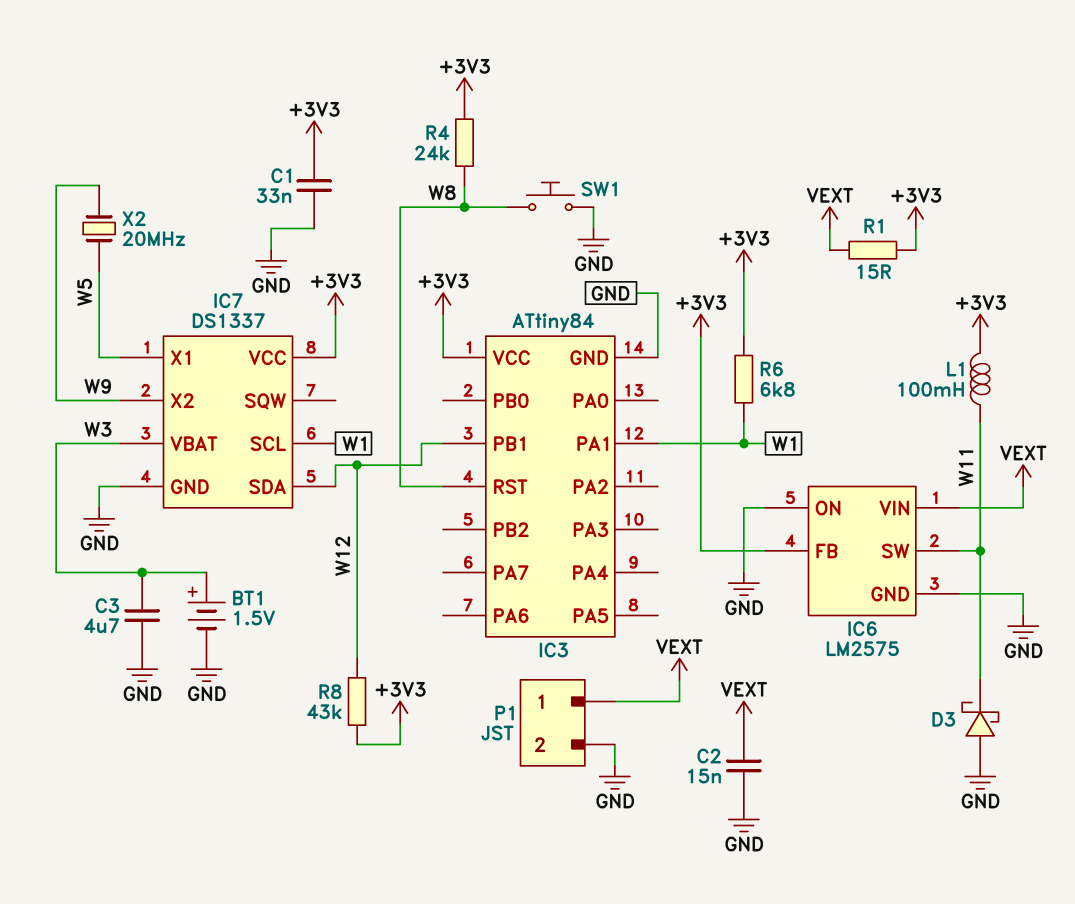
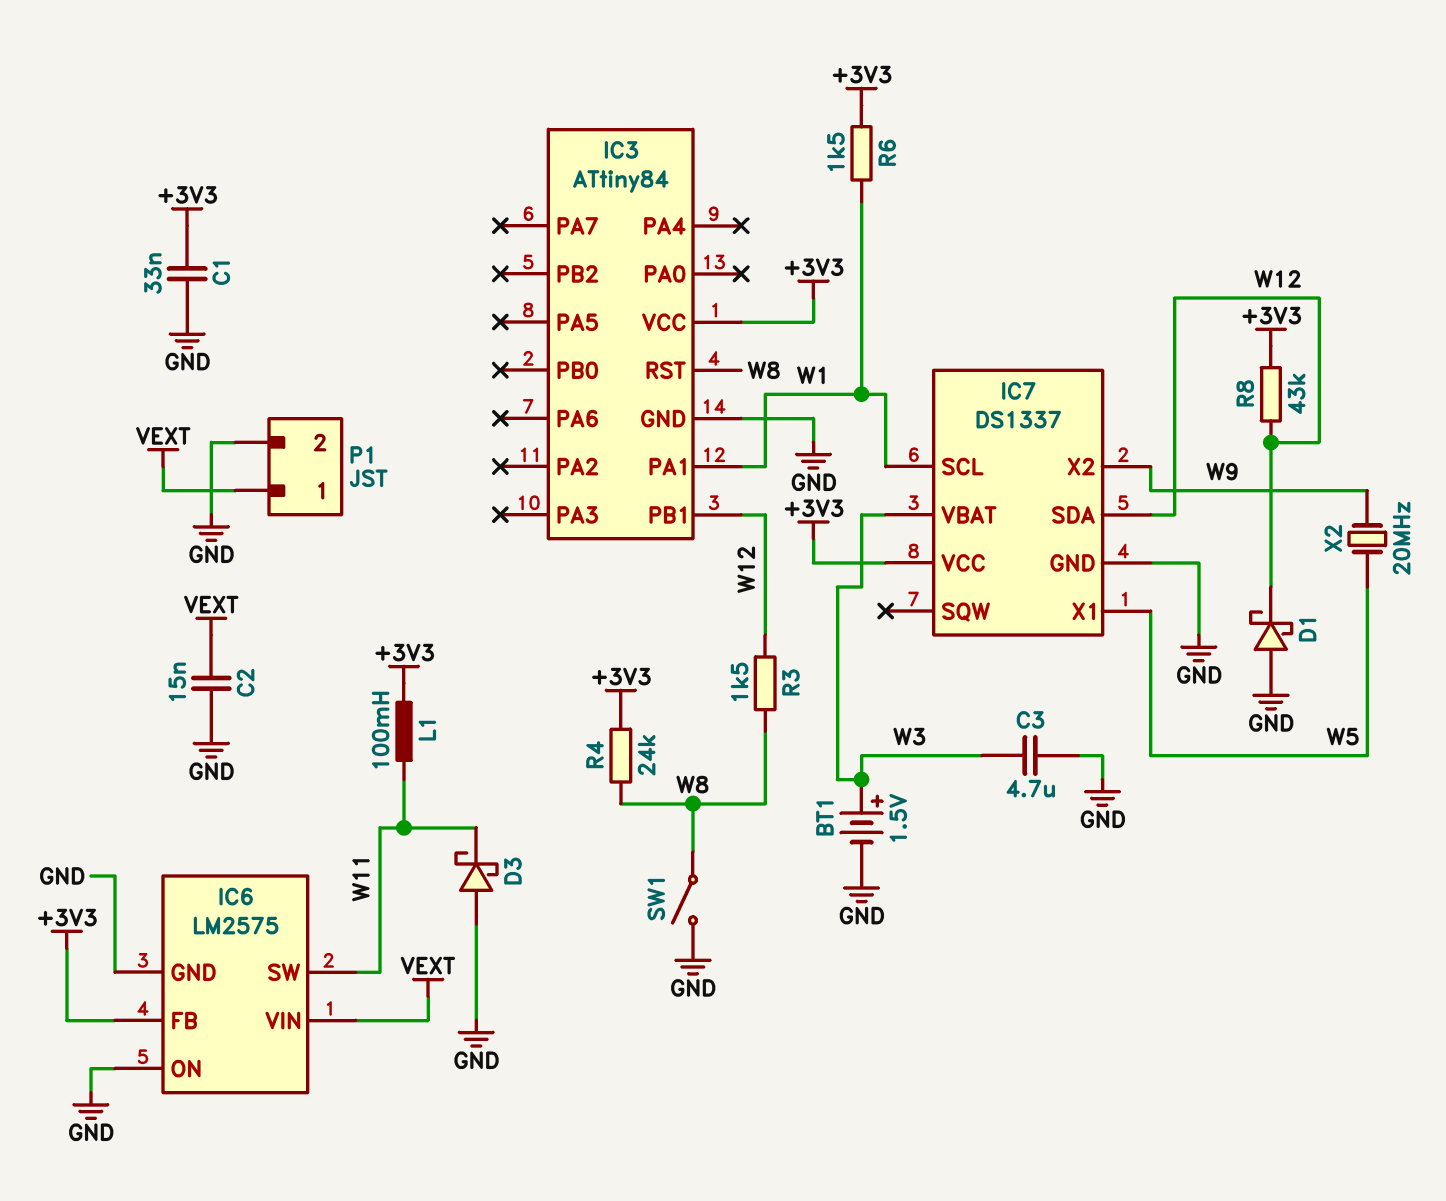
D1: none -> schottky (A GND, K W12)
R1: 15 (+3V3, VEXT) -> none
R3: none -> 1.5k (W8, W12)
R6: 6.8k (+3V3, W1) -> 1.5k (+3V3, W1)
SW1: button (GND, W8) -> switch (GND, W8)

